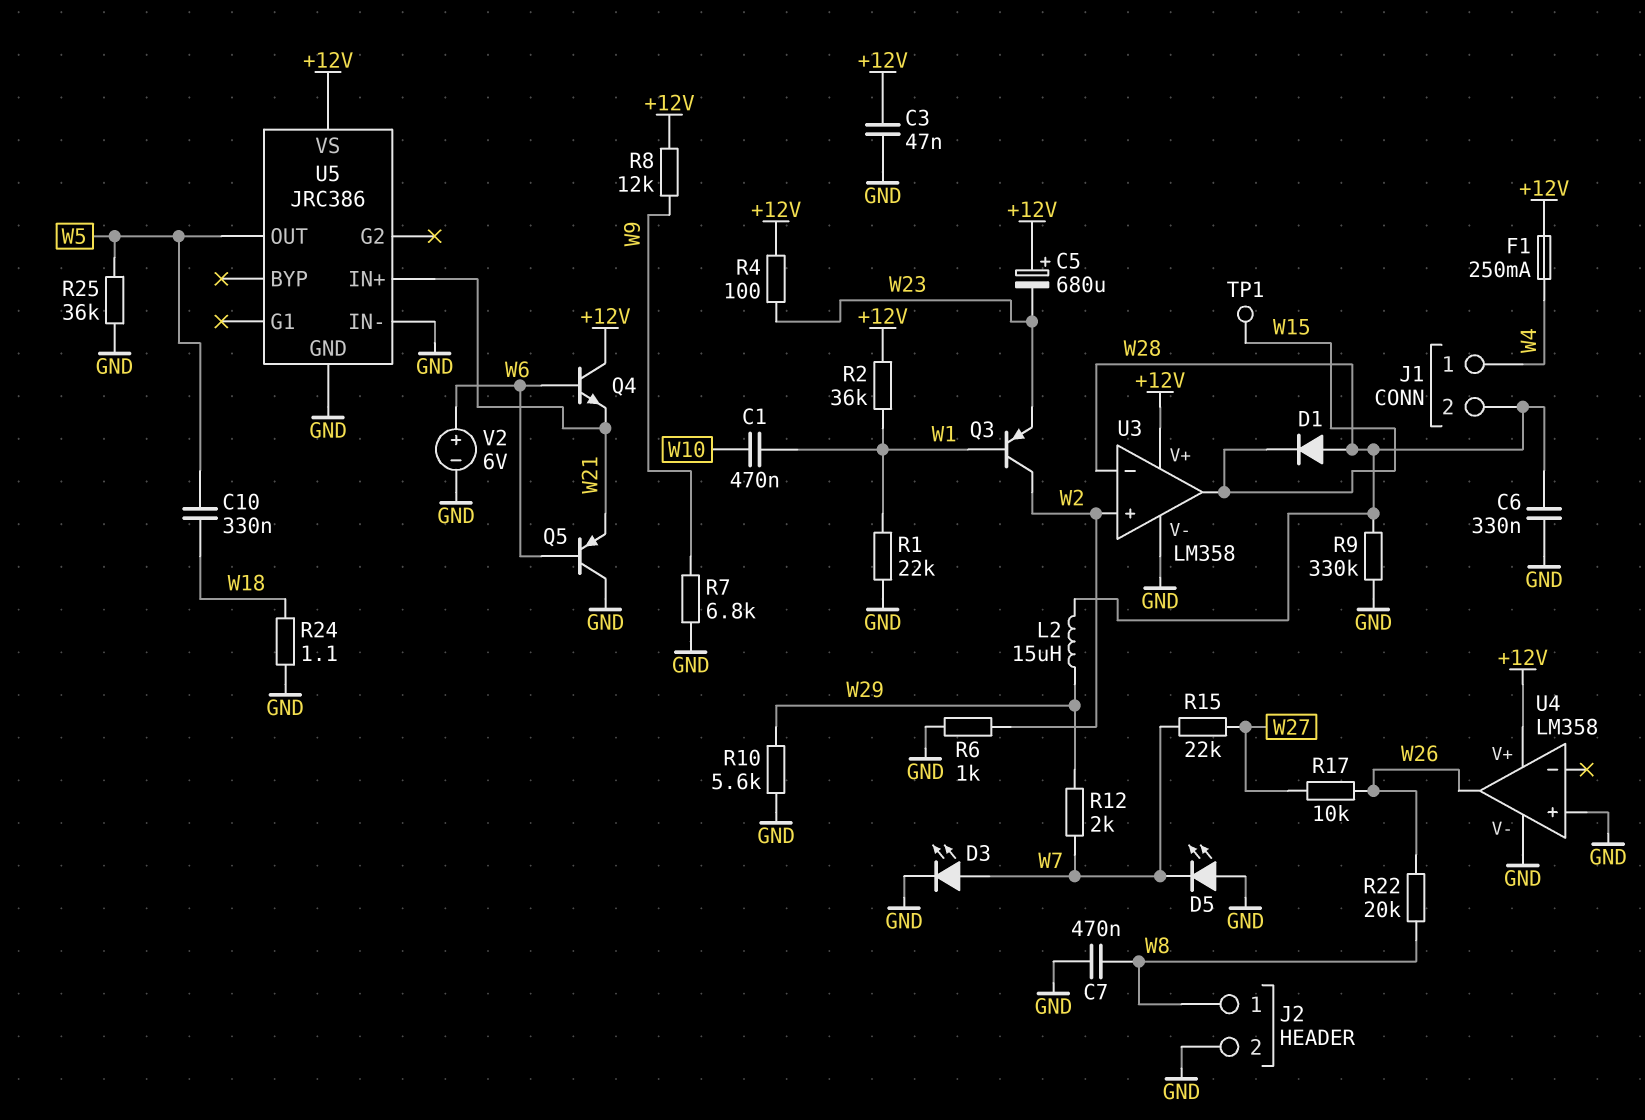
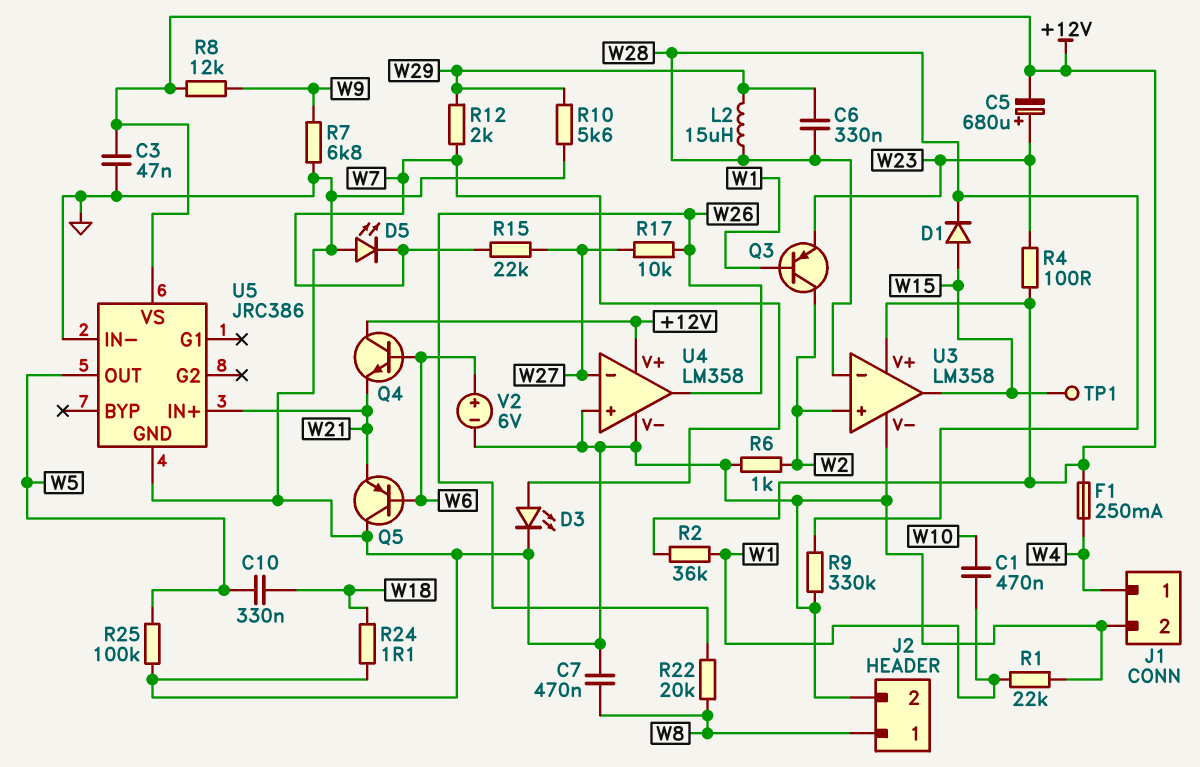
C5: 680uF (plus +12V, minus W23) -> 680uF (plus W23, minus +12V)
C6: 330nF (GND, W28) -> 330nF (W28, W29)
D1: diode (A W28, K W15) -> diode (A W15, K W28)
J1 pin 2: W28 -> GND
R25: 36k (GND, W5) -> 100k (GND, W5)
U4 pin in-: none -> W27

